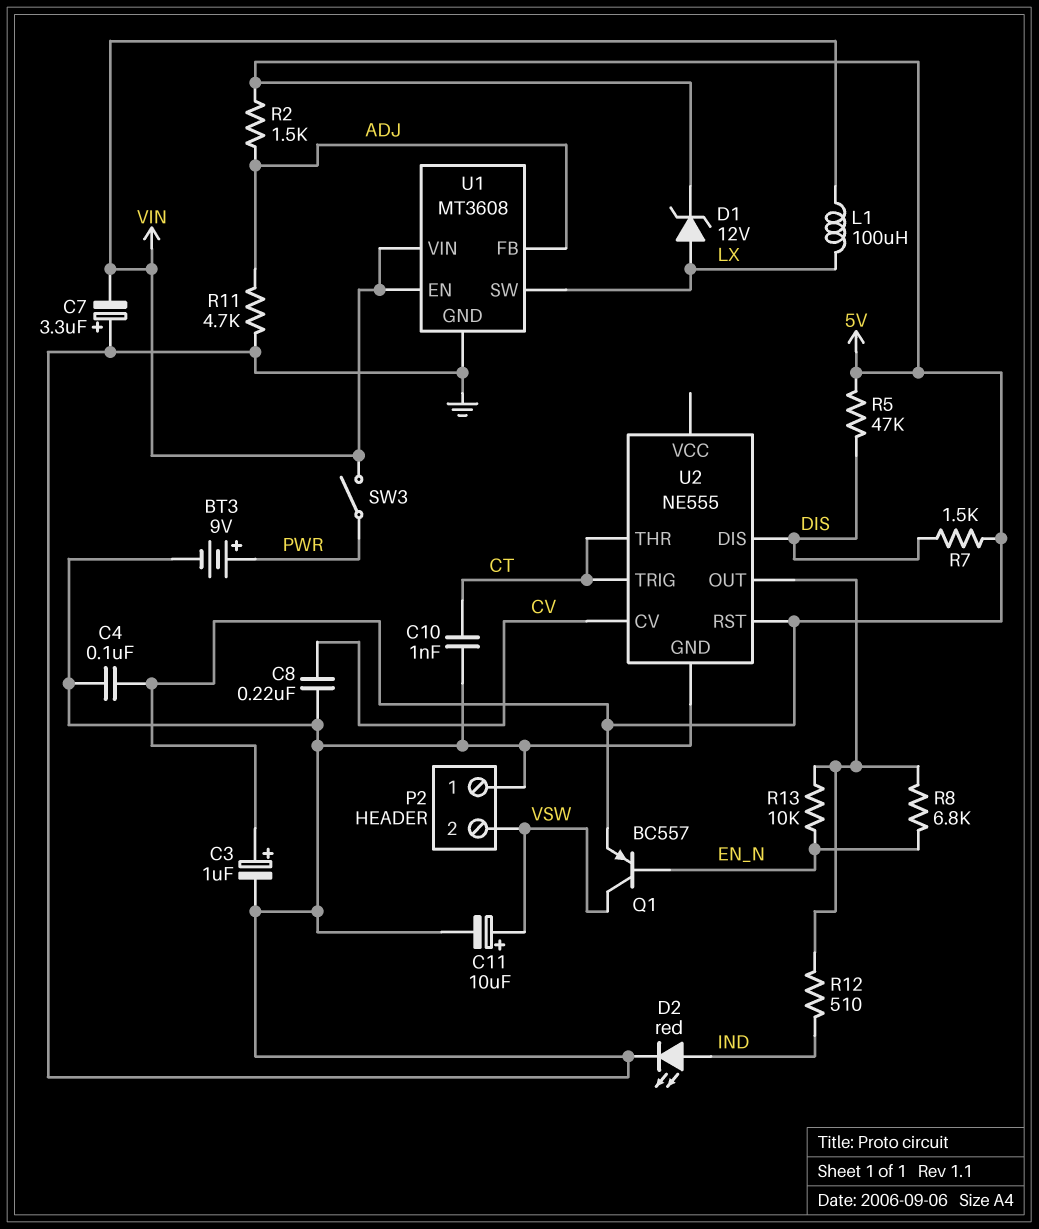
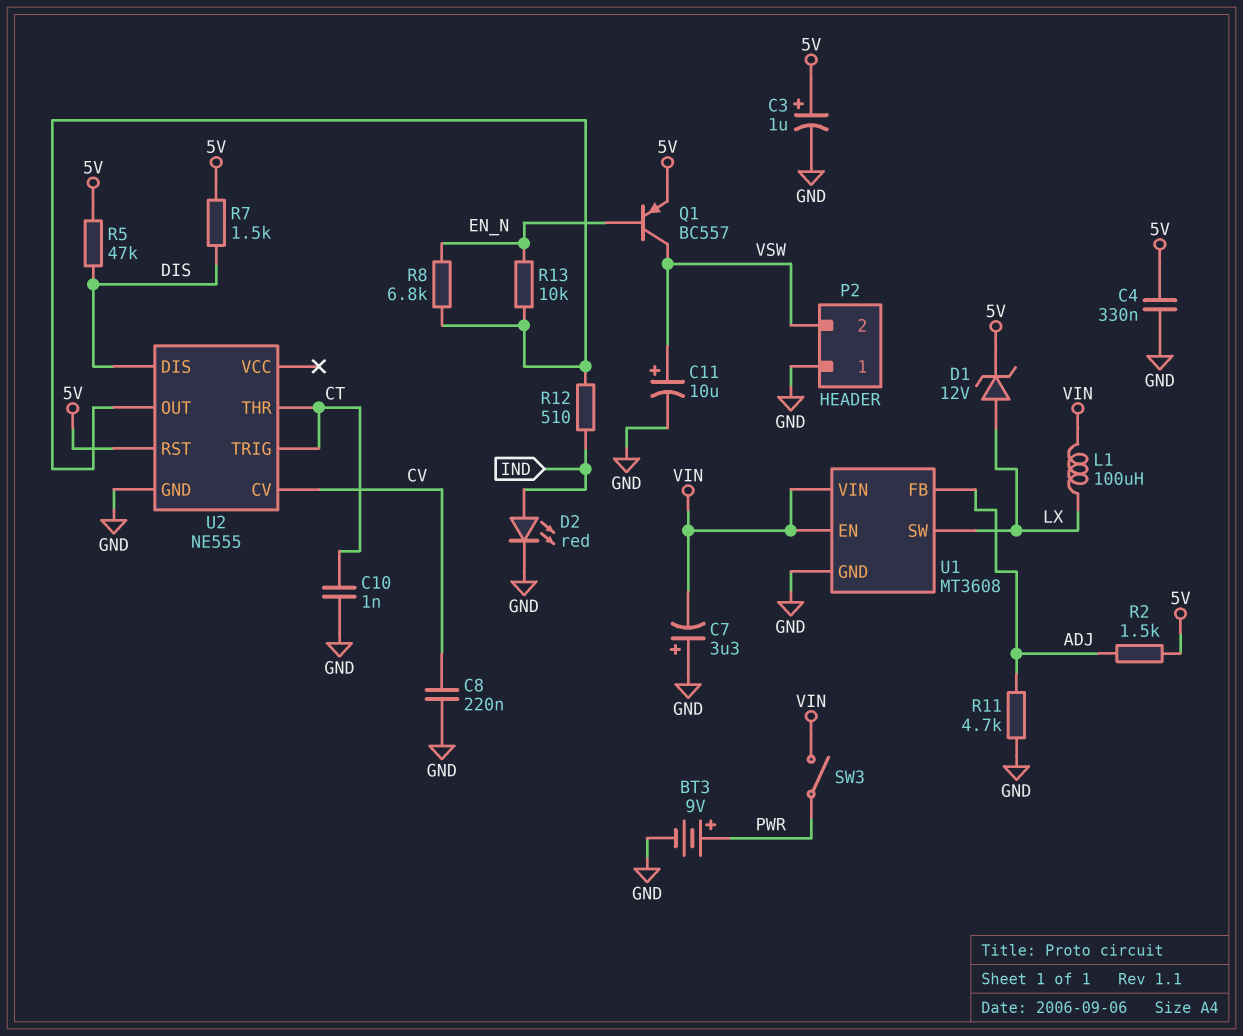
C4: 100nF (5V, GND) -> 330nF (5V, GND)

